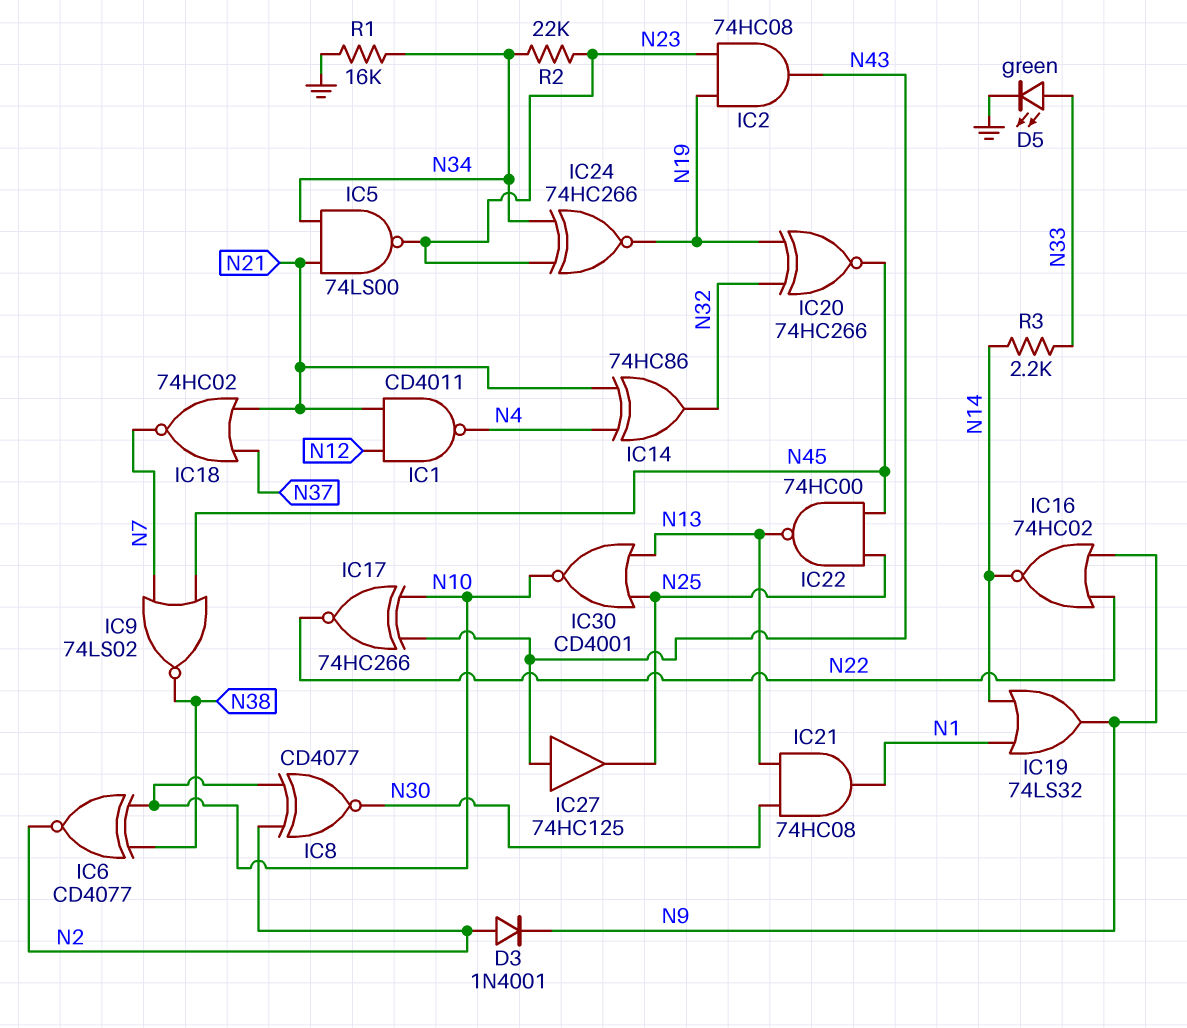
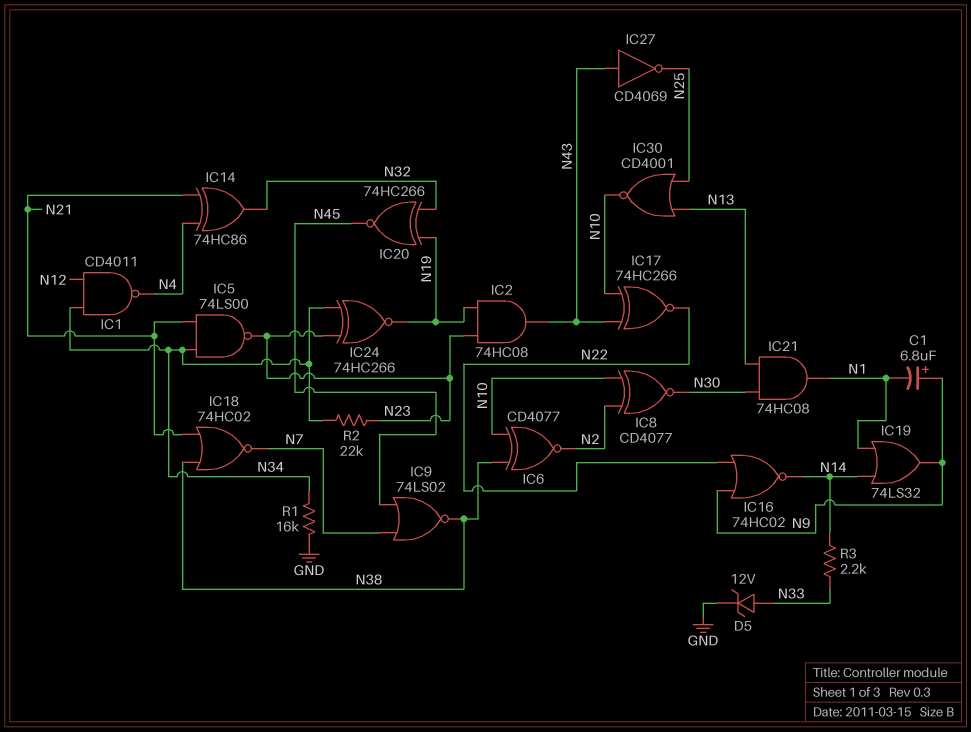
C1: none -> 6.8uF (plus N9, minus N1)
D3: diode 1N4001 (A N2, K N9) -> none
D5: LED green (A N33, K GND) -> zener 12V (A N33, K GND)
IC1: NAND CD4011 (in N12, in N21, out N4) -> NAND CD4011 (in N12, in N34, out N4)
IC18: NOR 74HC02 (in N21, in N37, out N7) -> NOR 74HC02 (in N21, in N38, out N7)
IC22: NAND 74HC00 (in N25, in N45, out N13) -> none
IC27: buffer 74HC125 (in N43, out N25) -> NOT CD4069 (in N43, out N25)

